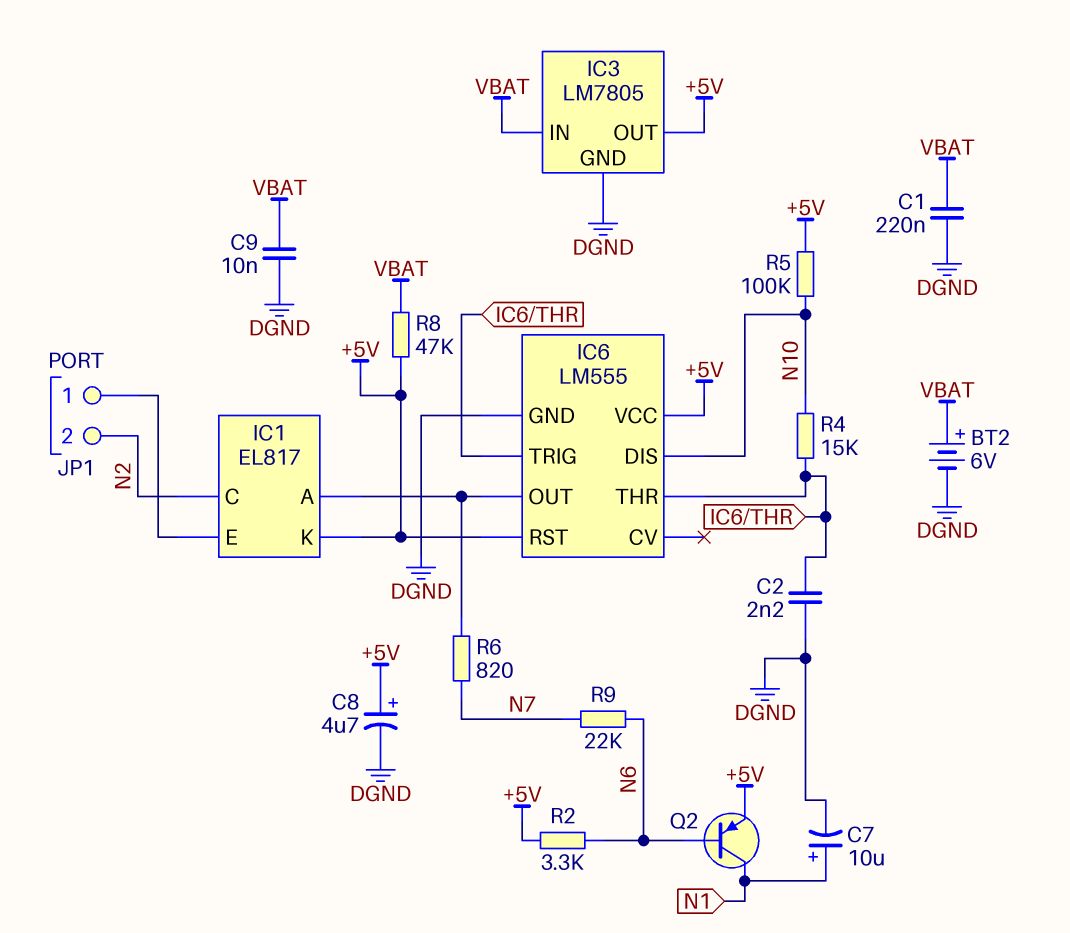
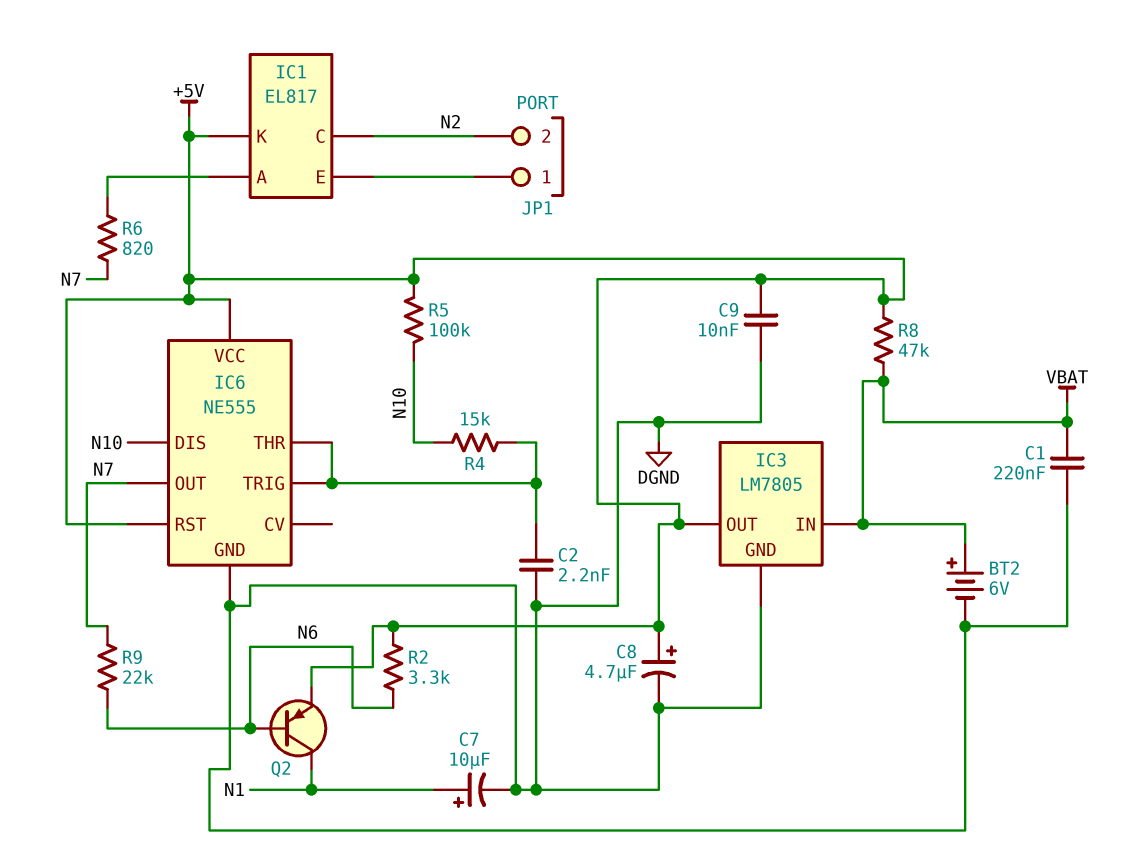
C9: 10nF (DGND, VBAT) -> 10nF (+5V, DGND)
IC6: LM555 -> NE555
IC6 pin OUT: IC1/A -> N7

